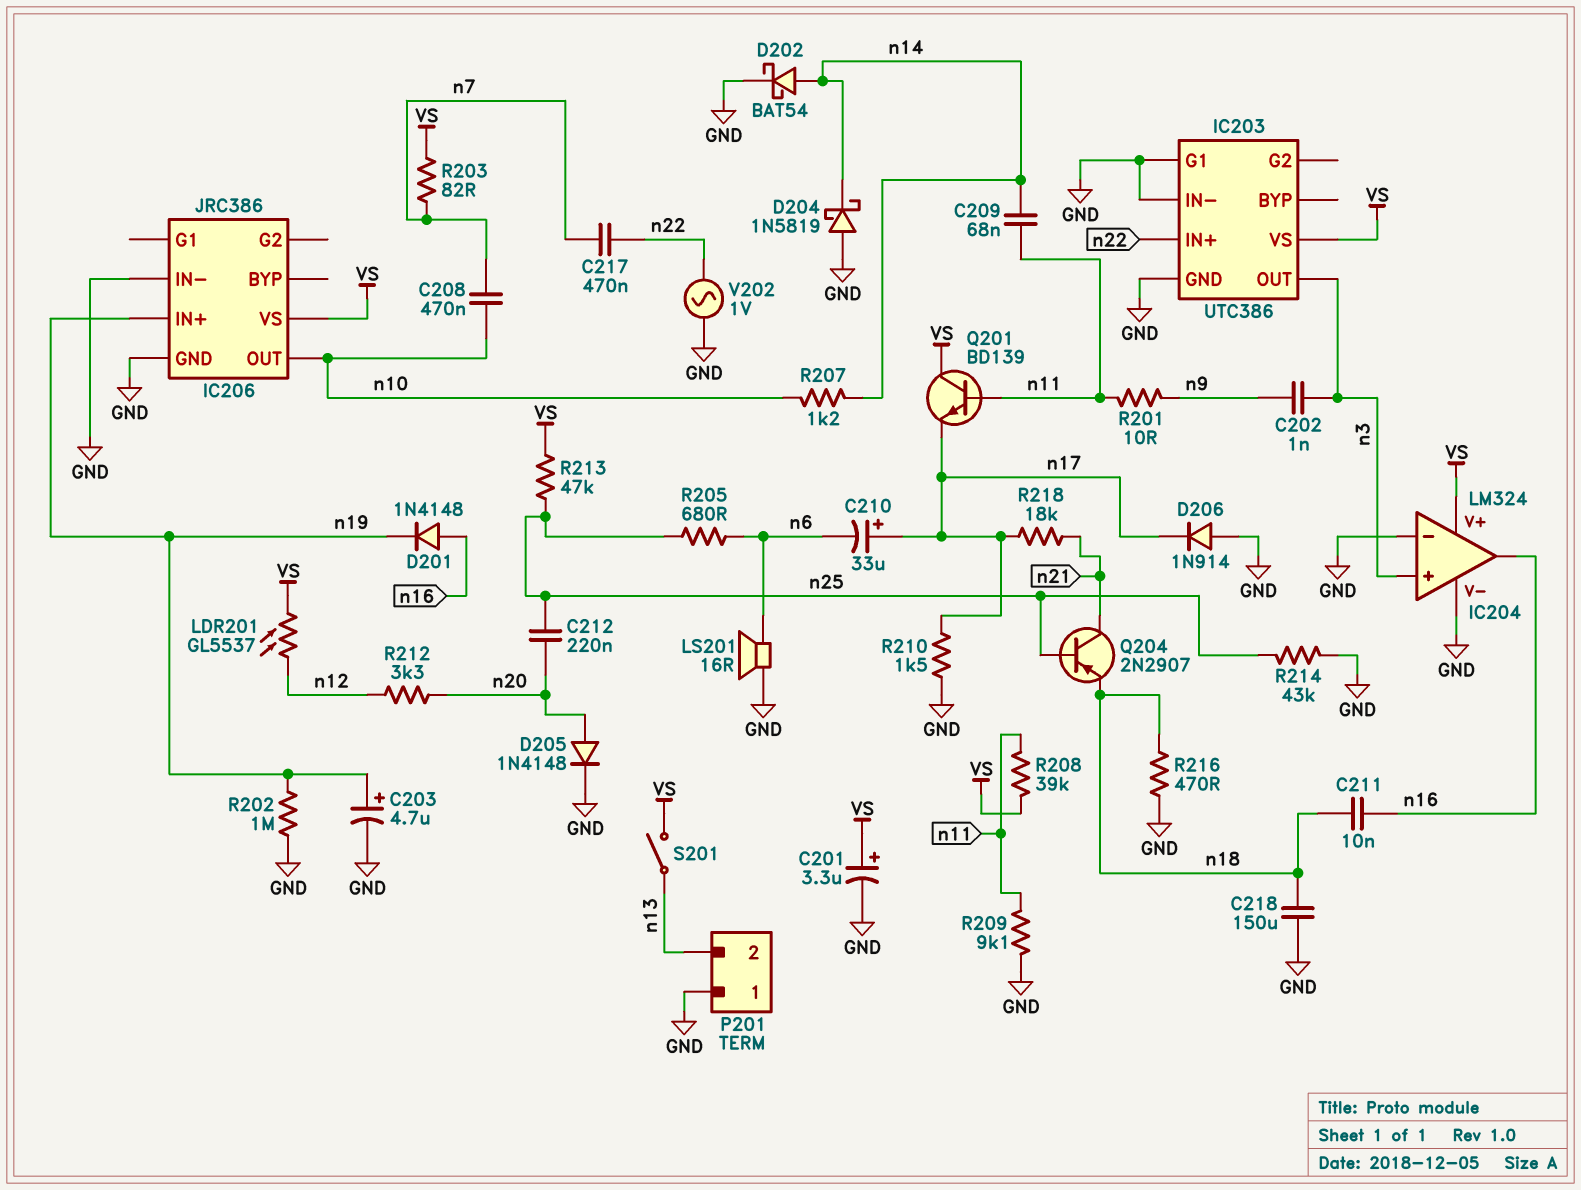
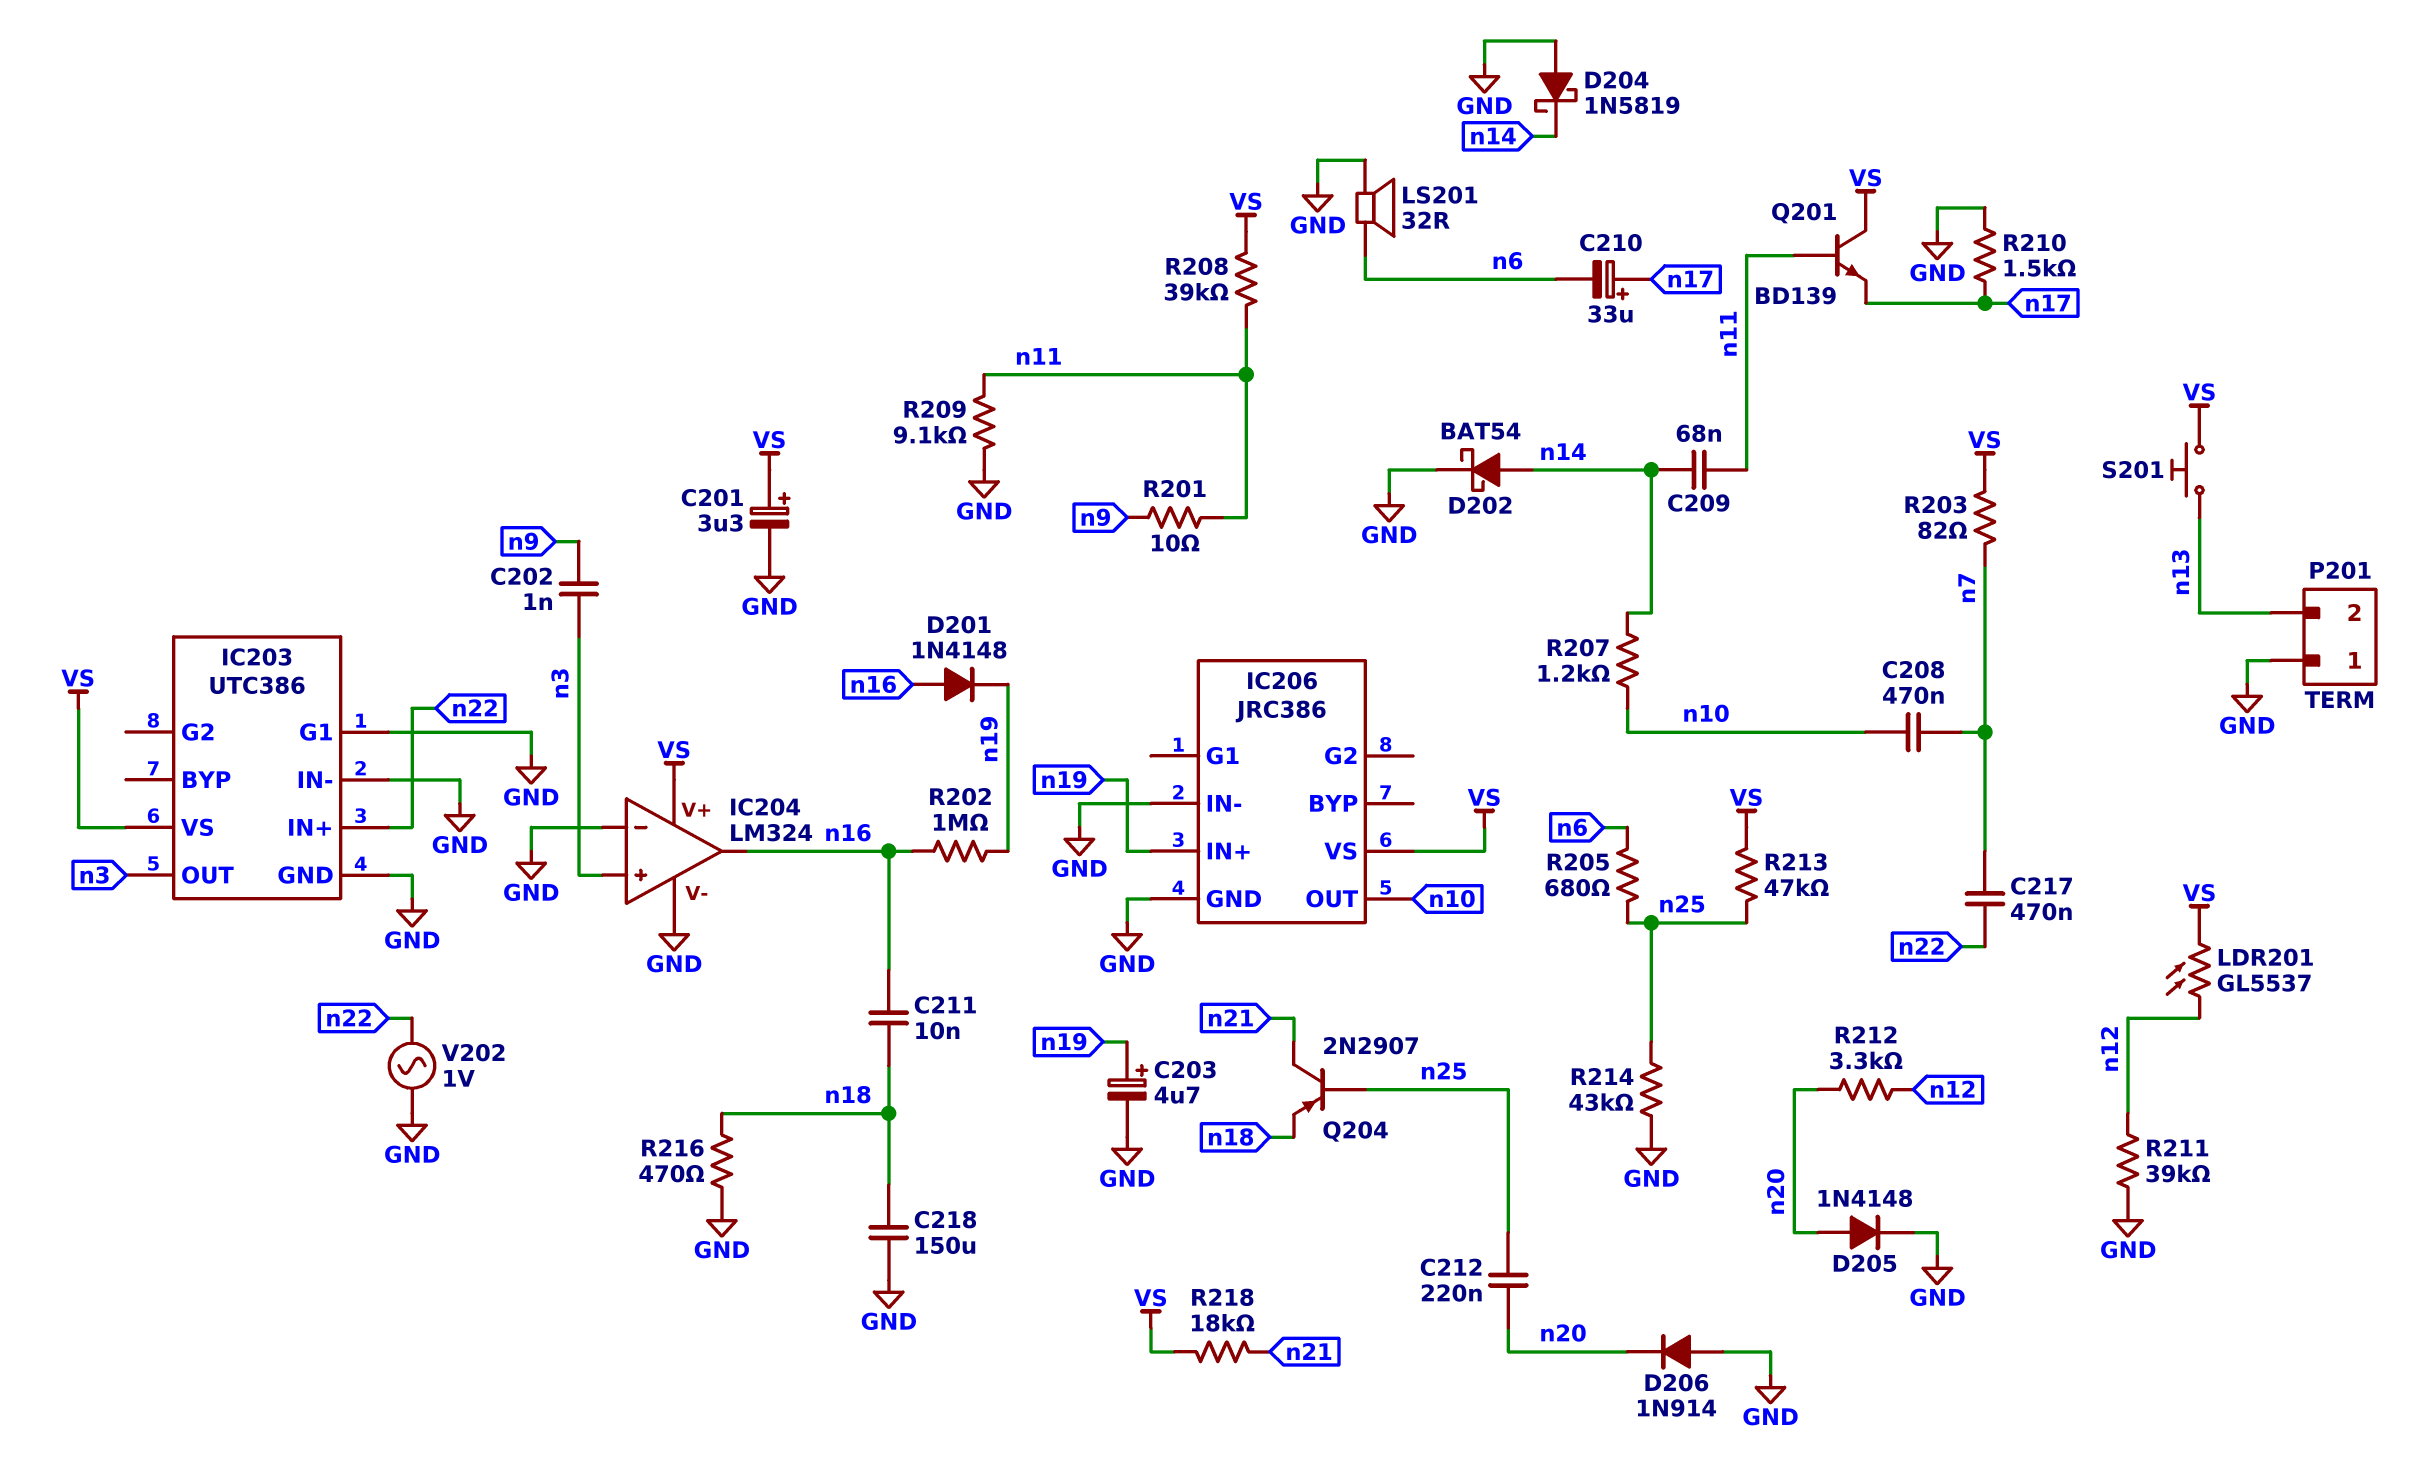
D206: diode 1N914 (A GND, K n17) -> diode 1N914 (A GND, K n20)
LS201: speaker 16R (GND, n6) -> speaker 32R (GND, n6)
R202: 1M (GND, n19) -> 1M (n16, n19)
R211: none -> 39k (GND, n12)
R218: 18k (n17, n21) -> 18k (VS, n21)
S201: switch (VS, n13) -> button (VS, n13)

